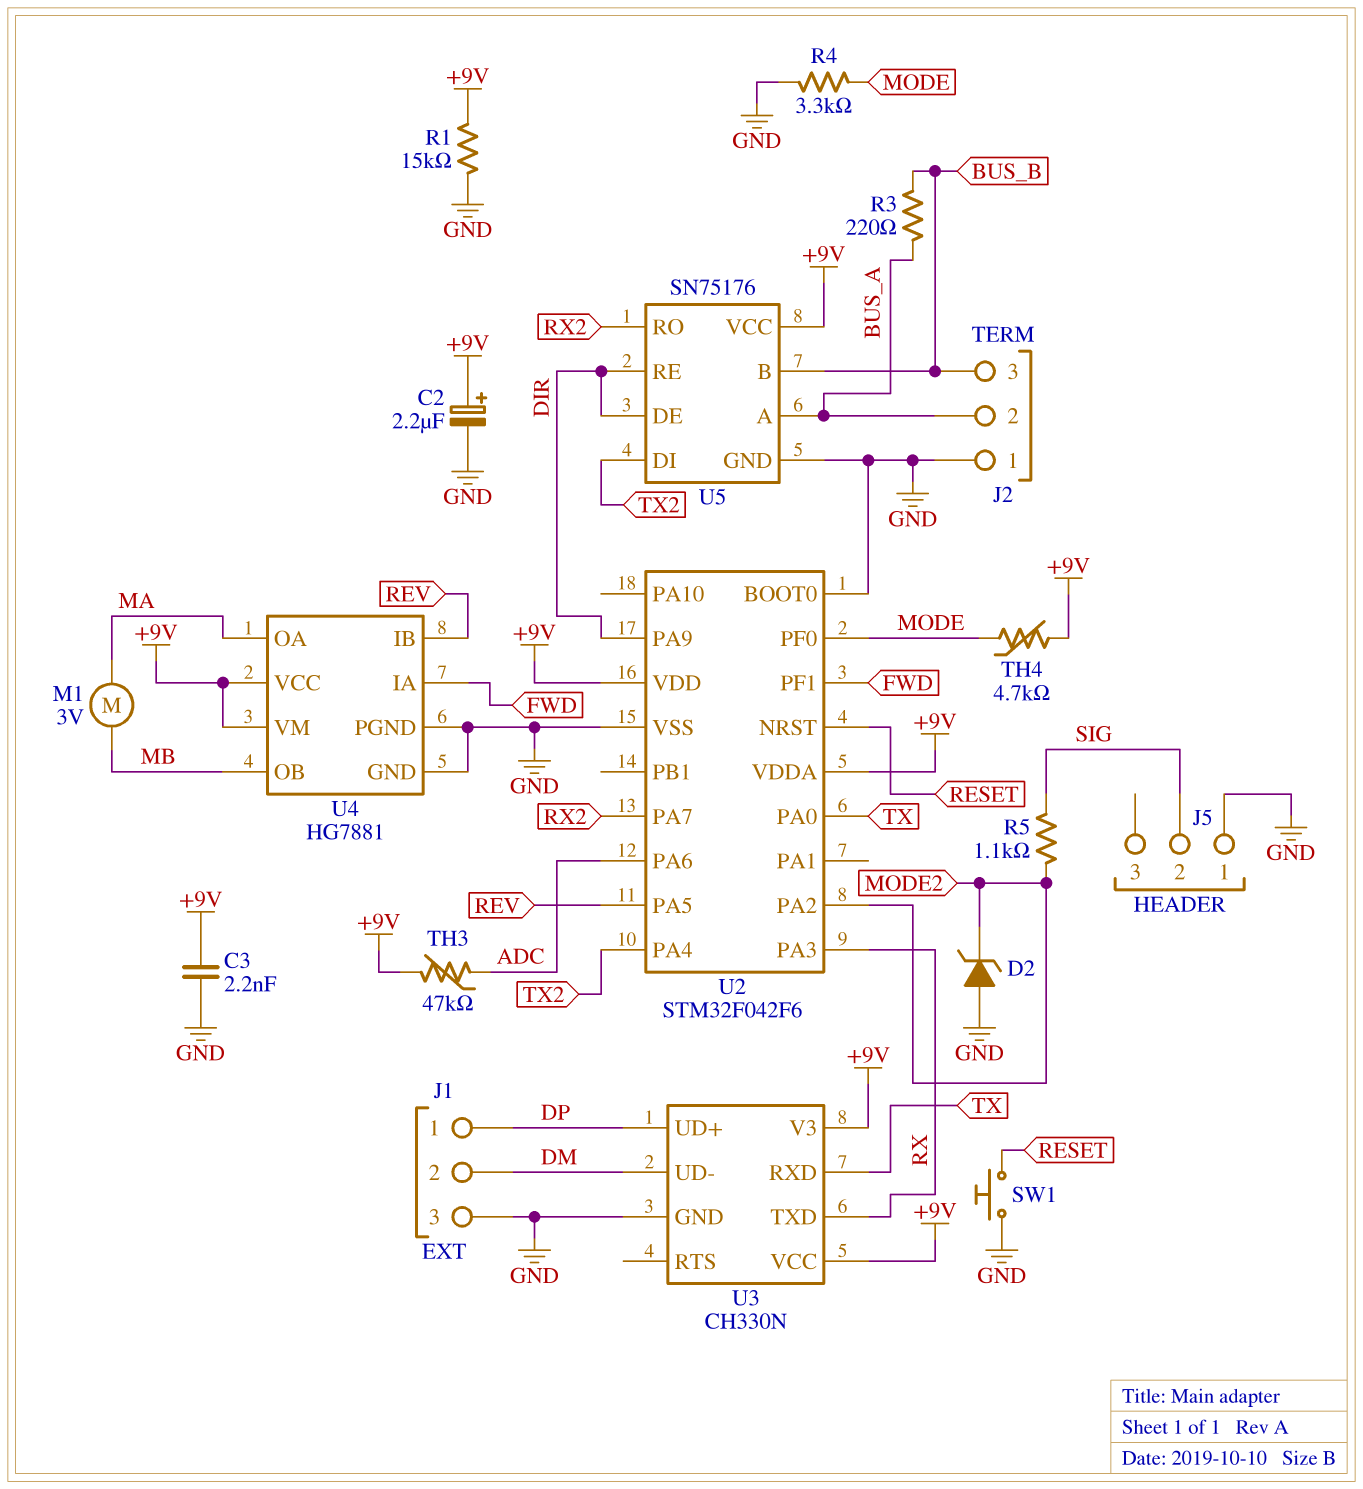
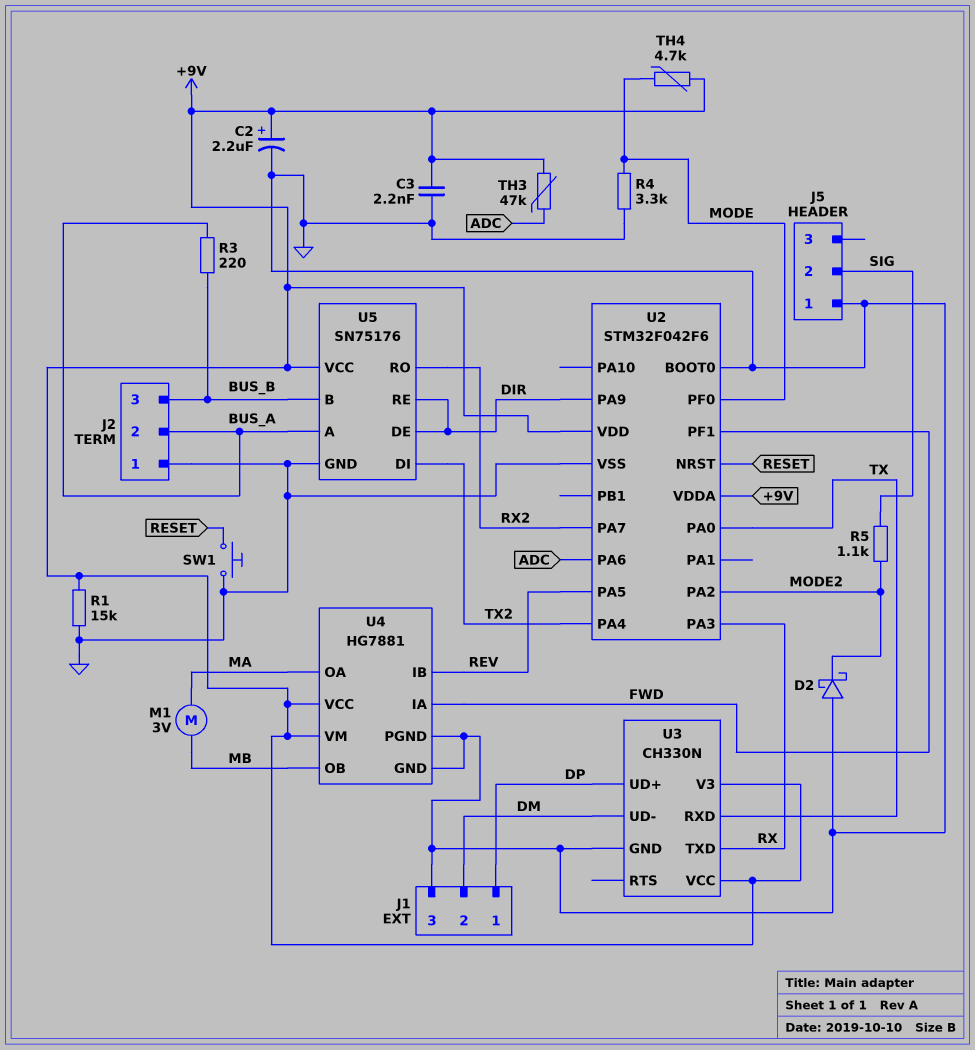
D2: zener (A GND, K MODE2) -> schottky (A GND, K MODE2)

